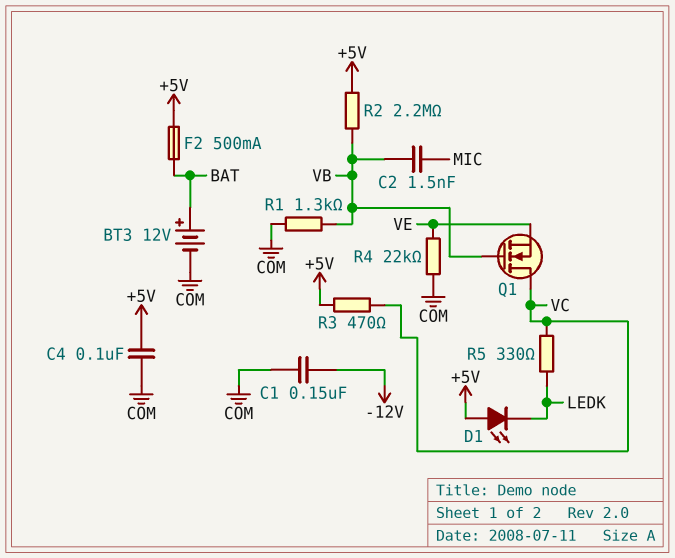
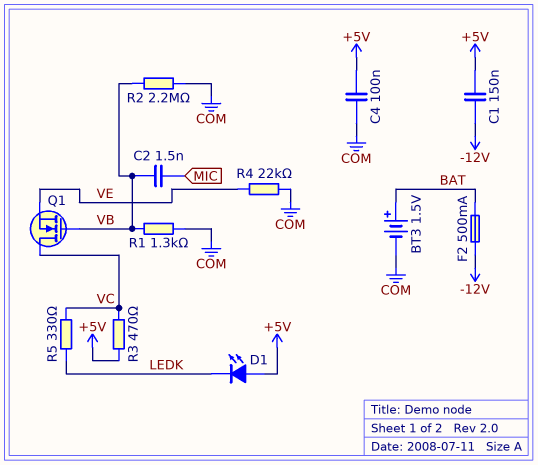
BT3: 12V (plus BAT, minus COM) -> 1.5V (plus BAT, minus COM)
C1: 150nF (-12V, COM) -> 150nF (+5V, -12V)
F2: 500mA (+5V, BAT) -> 500mA (-12V, BAT)
R2: 2.2M (+5V, VB) -> 2.2M (COM, VB)

